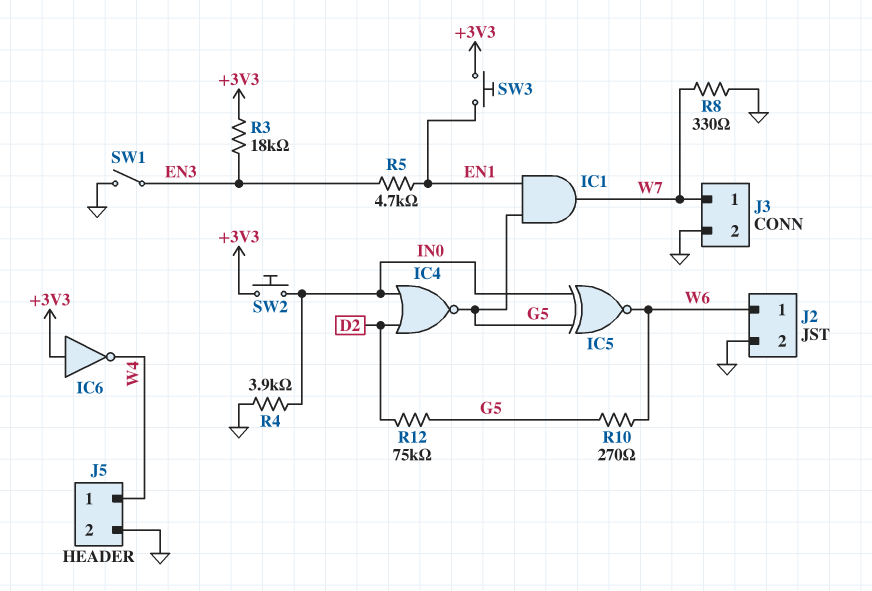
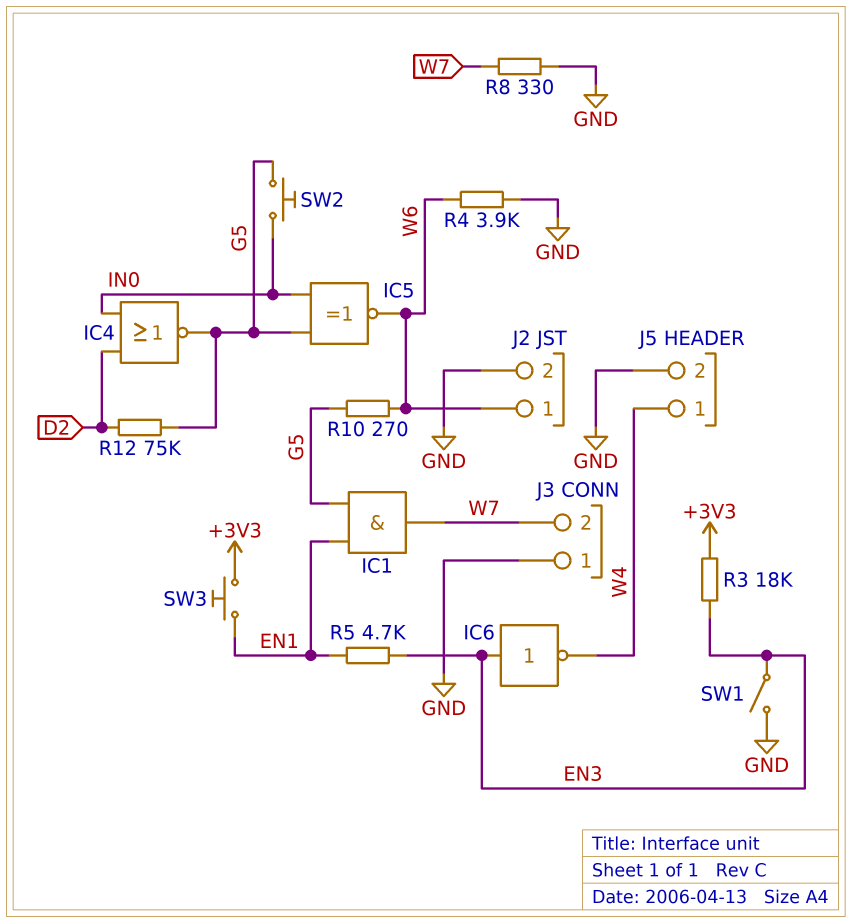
IC6: NOT (in +3V3, out W4) -> NOT (in EN3, out W4)
J3 pin 1: W7 -> GND
J3 pin 2: GND -> W7
R4: 3.9k (GND, IN0) -> 3.9k (GND, W6)
SW2: button (+3V3, IN0) -> button (G5, IN0)

